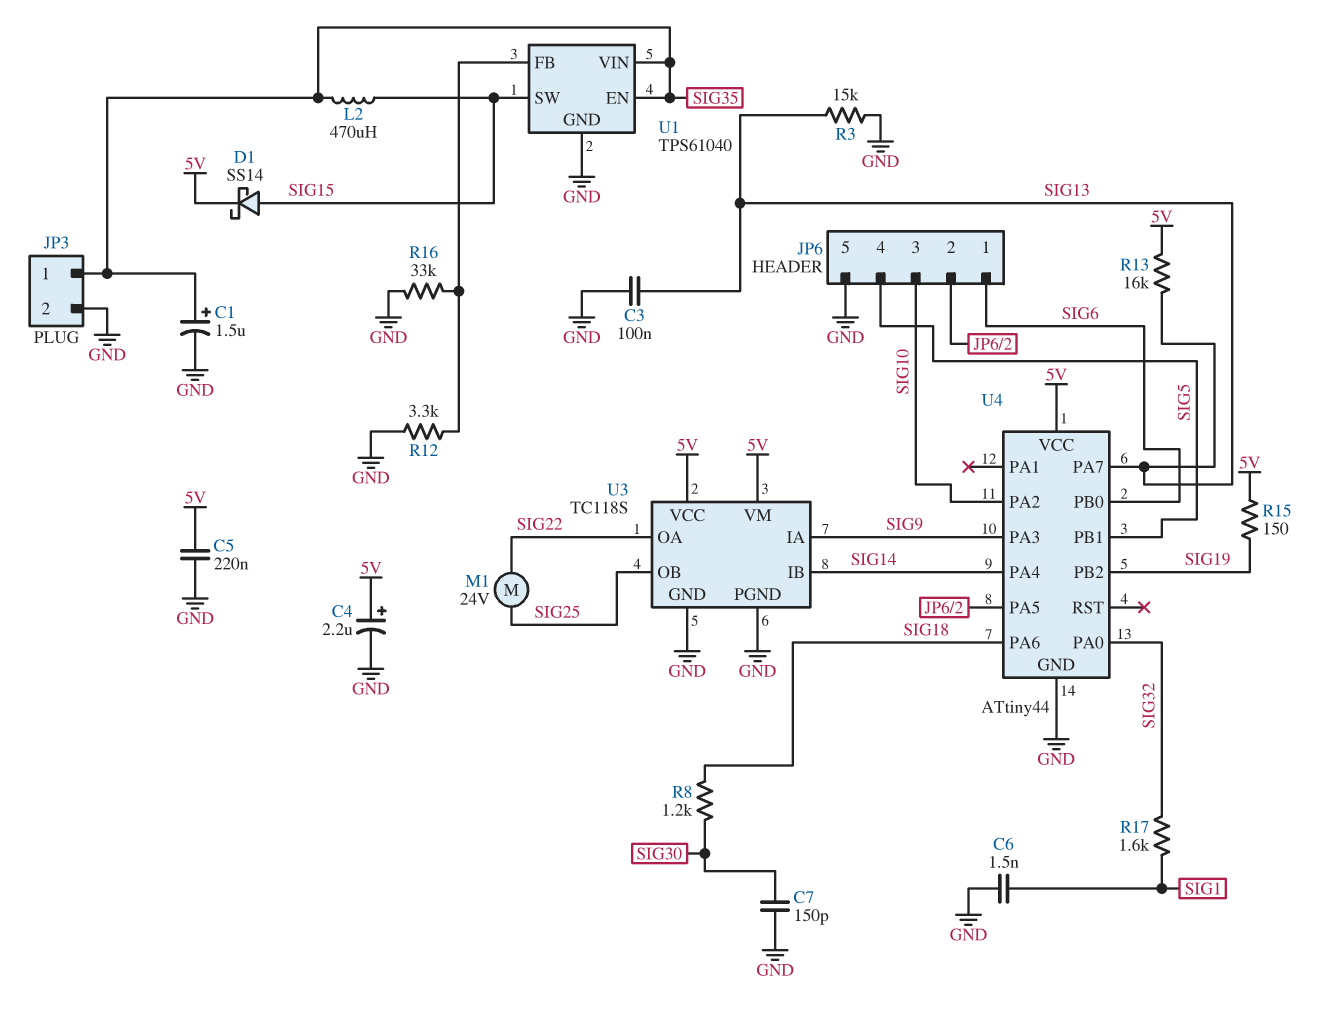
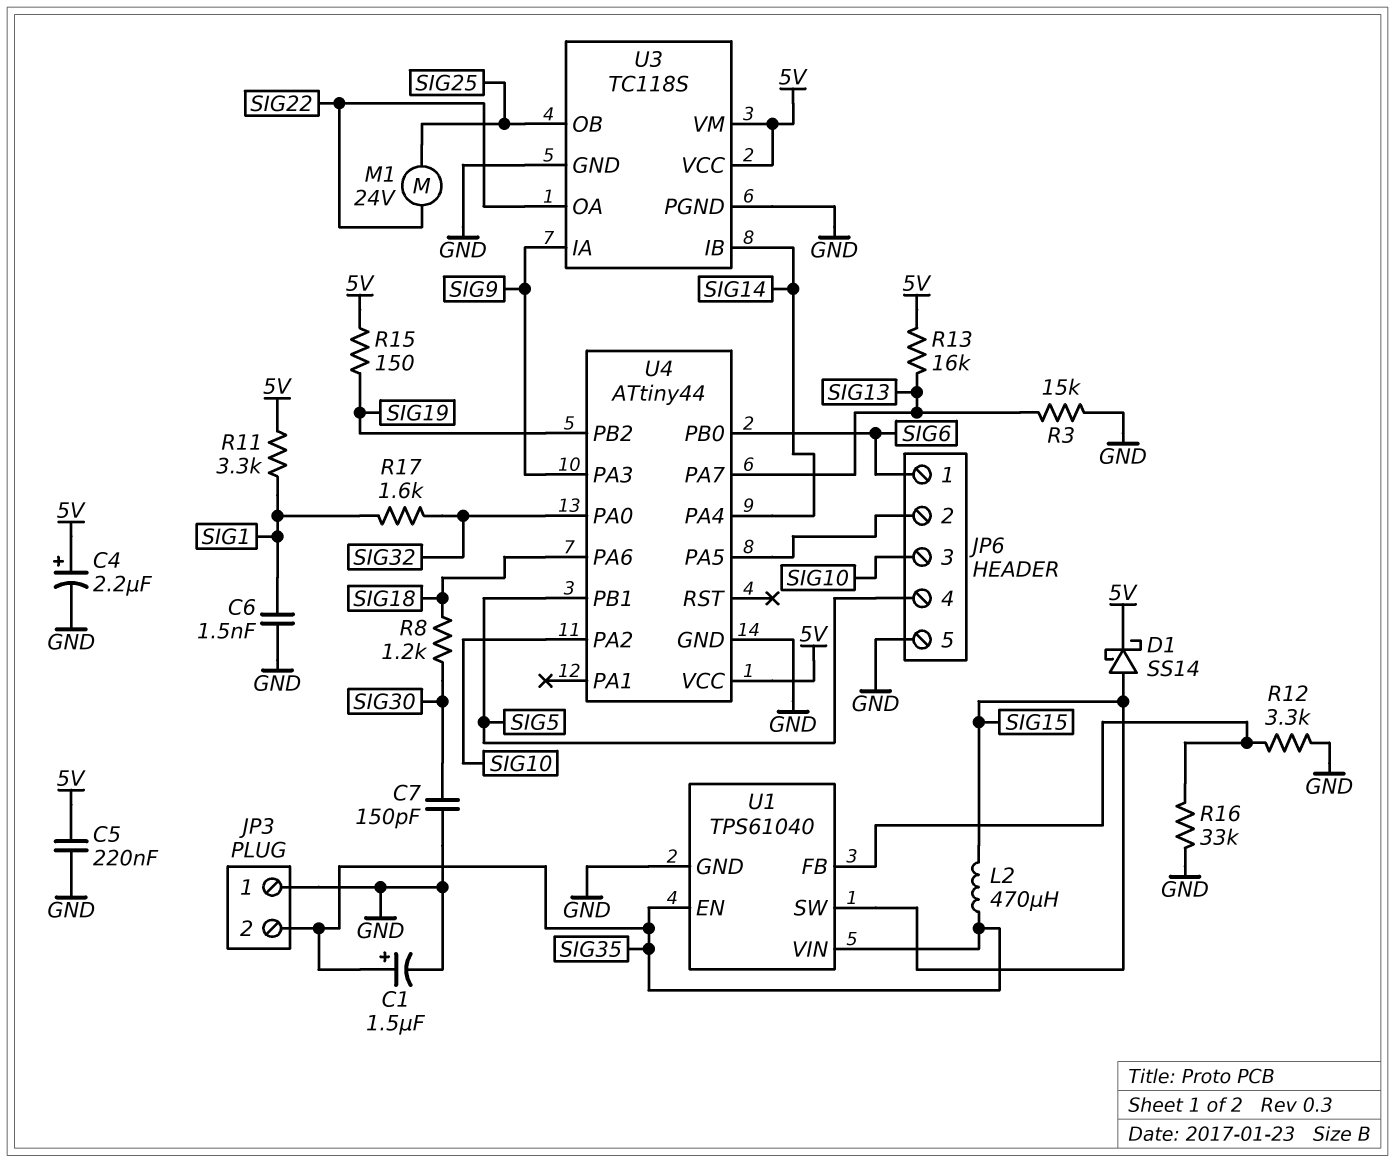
C3: 100nF (GND, SIG13) -> none
JP3 pin 1: SIG35 -> GND
JP3 pin 2: GND -> SIG35
R11: none -> 3.3k (5V, SIG1)

